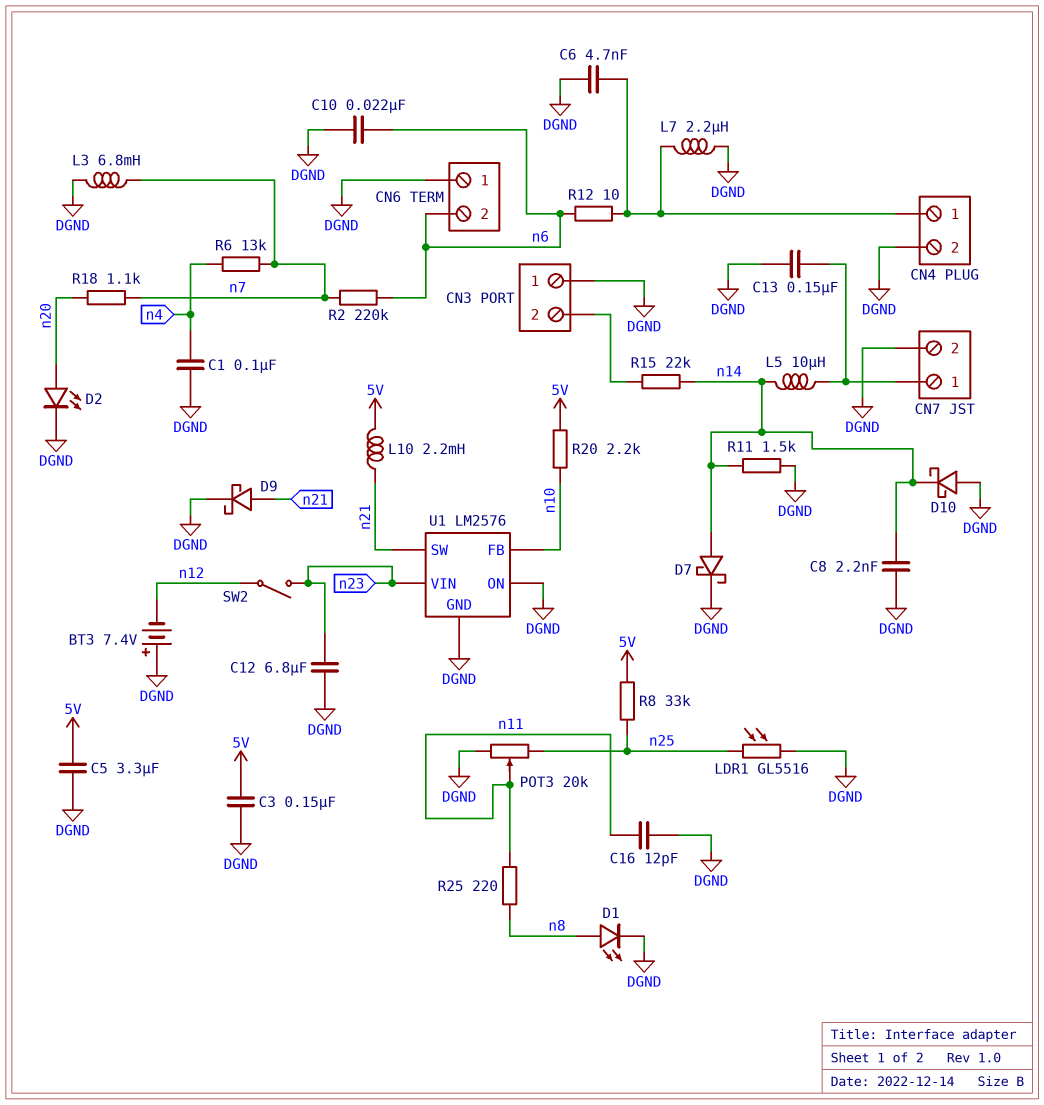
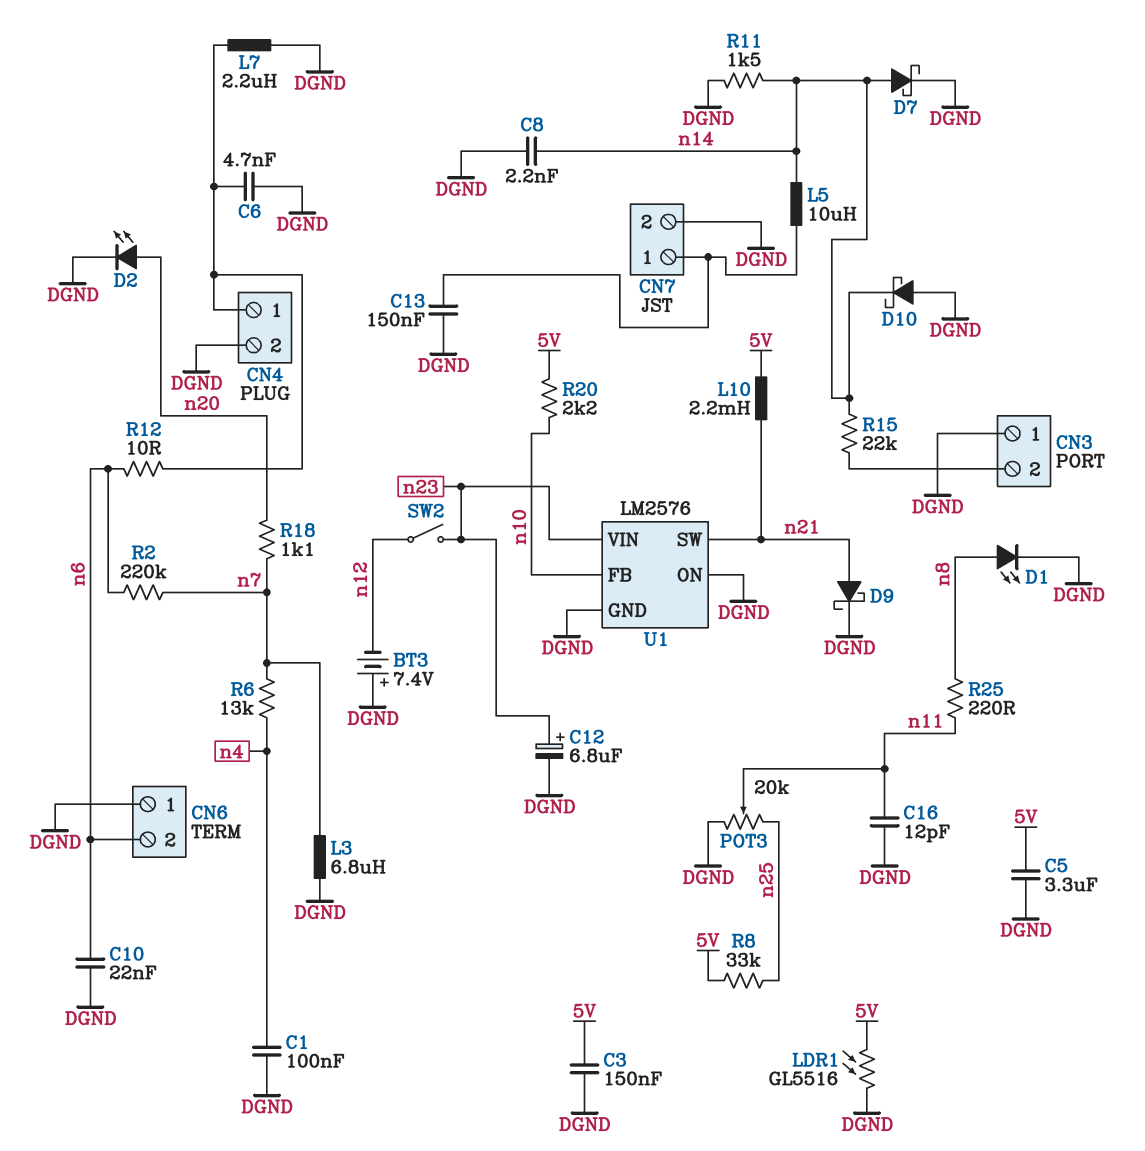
C12: 6.8uF (DGND, n23) -> 6.8uF (plus n23, minus DGND)
L3: 6.8mH (DGND, n7) -> 6.8uH (DGND, n7)
LDR1: GL5516 (DGND, n25) -> GL5516 (5V, DGND)

